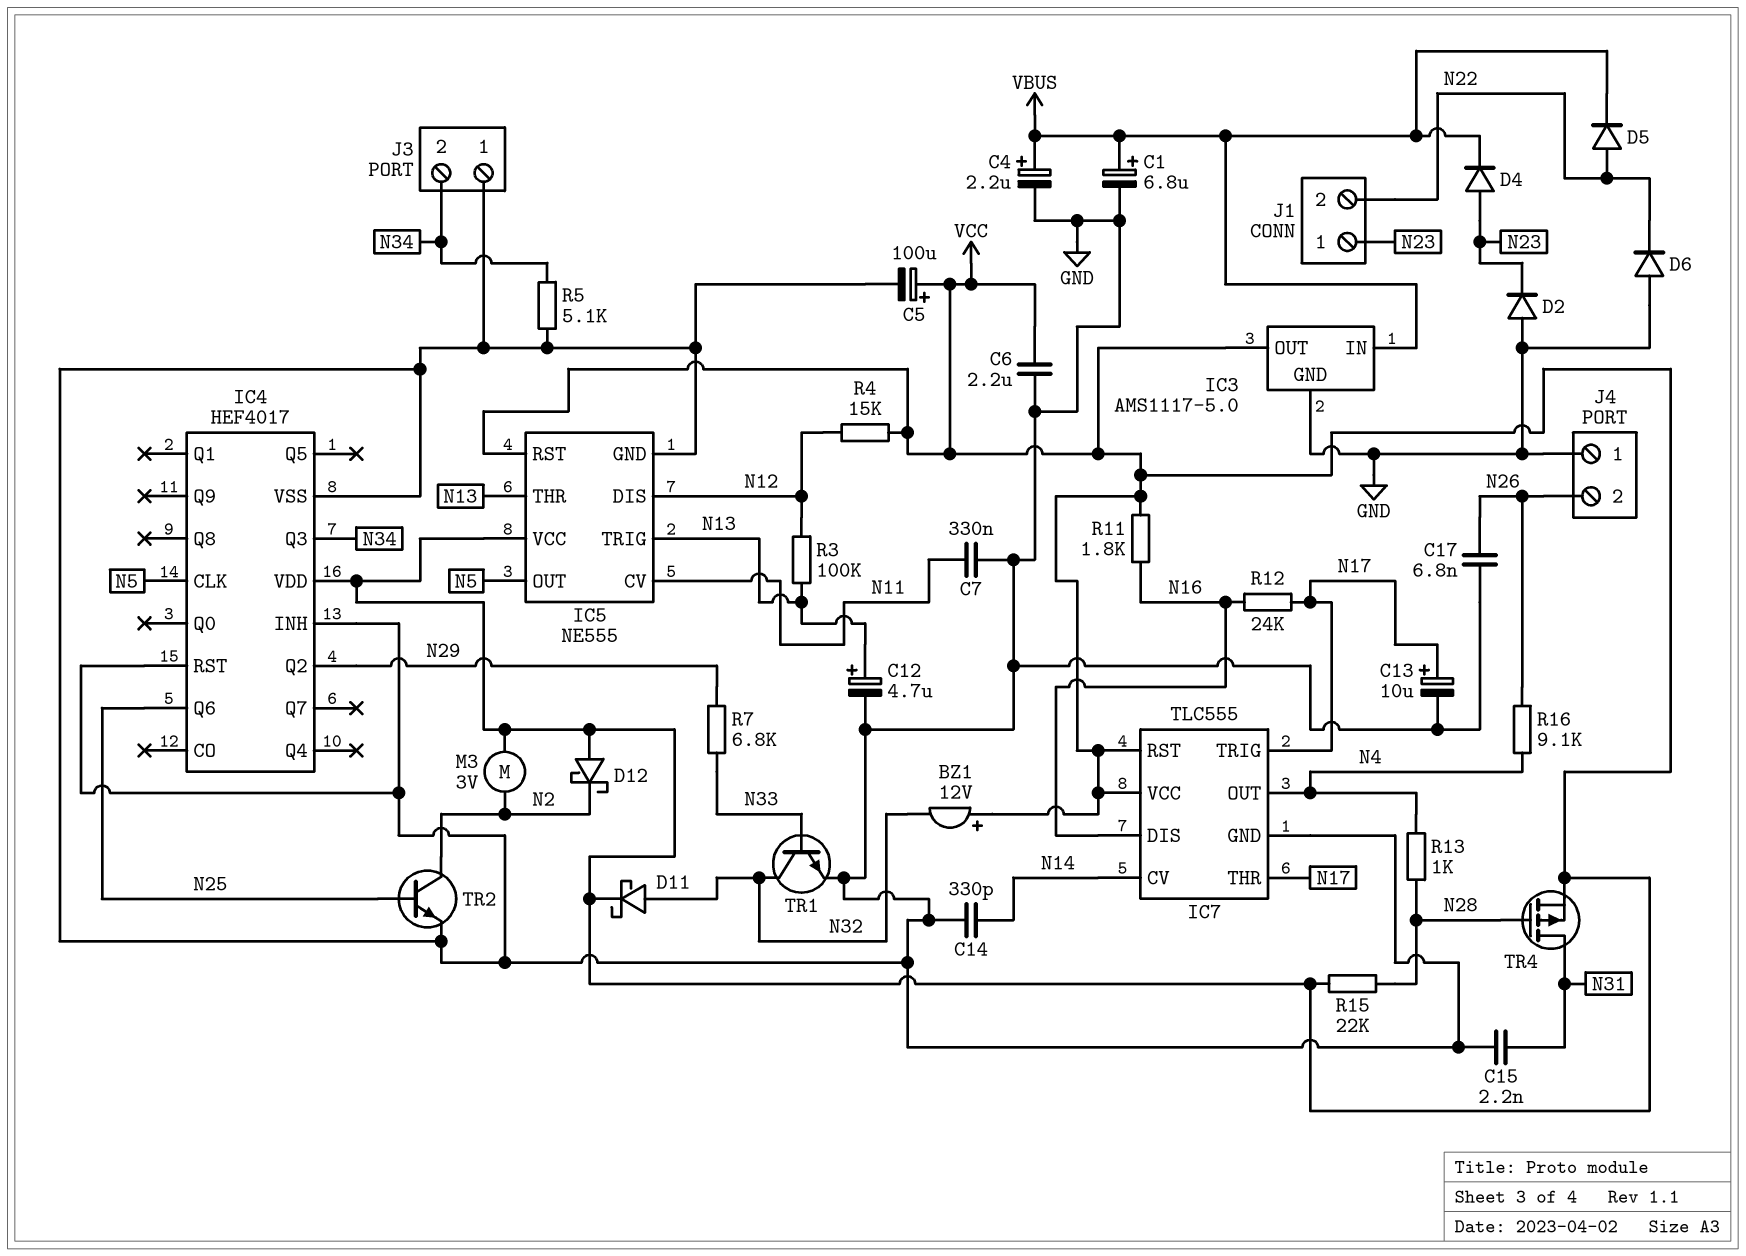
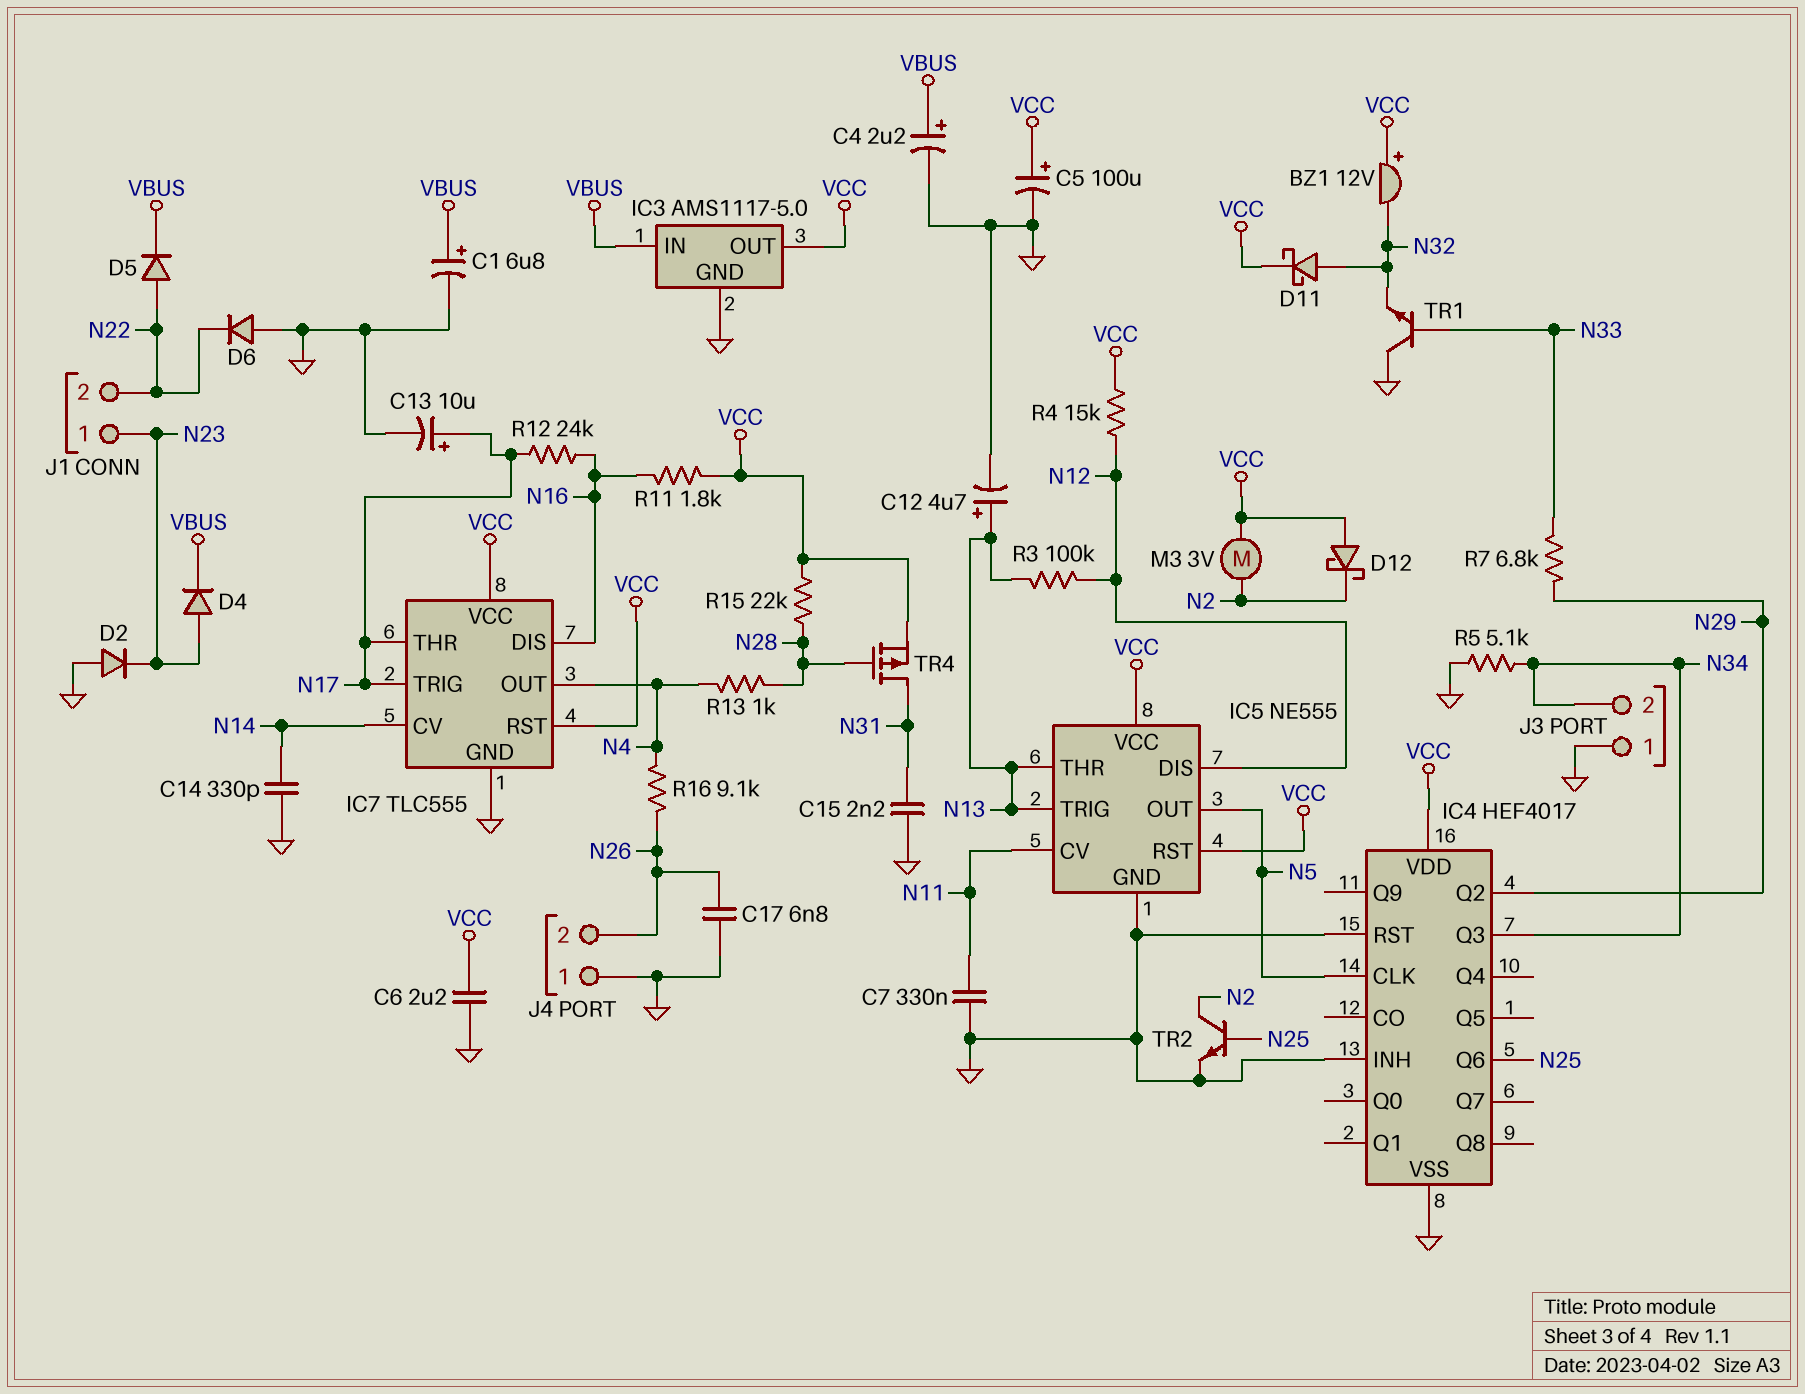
TR1: NPN (B N33, C N32, E GND) -> NPN (B N33, C GND, E N32)

